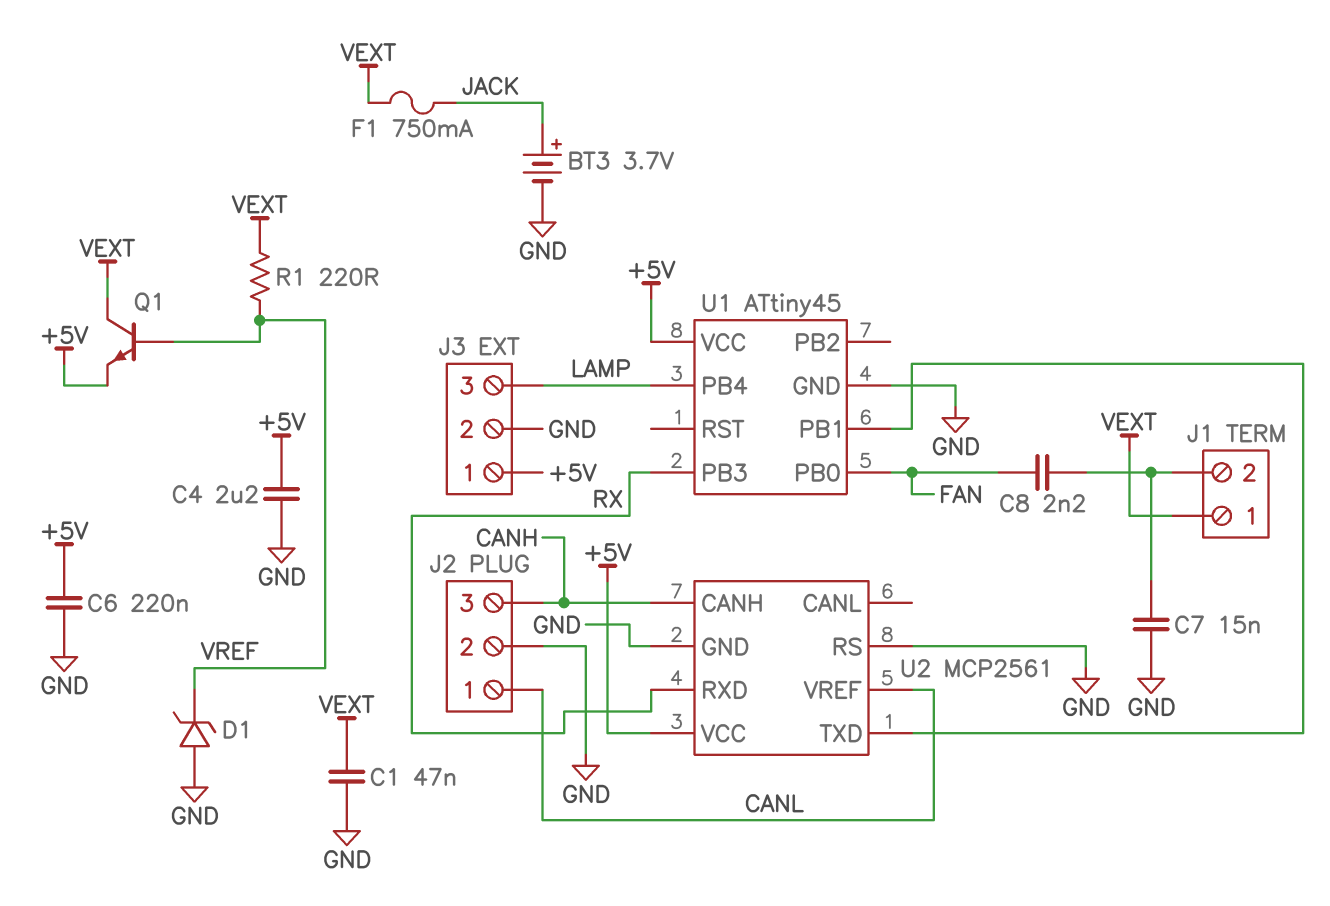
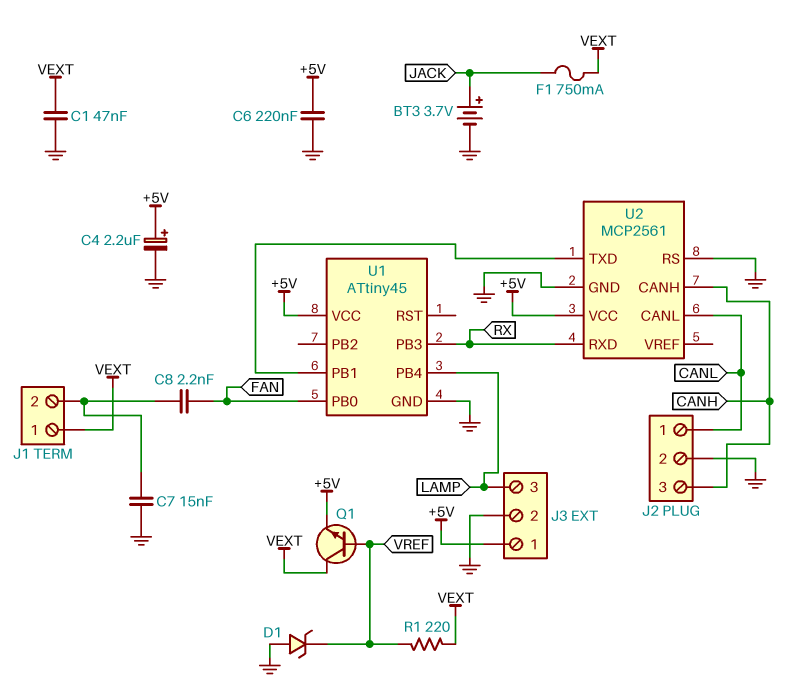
C4: 2.2uF (+5V, GND) -> 2.2uF (plus +5V, minus GND)
U2 pin CANL: none -> CANL
U2 pin VREF: CANL -> none

